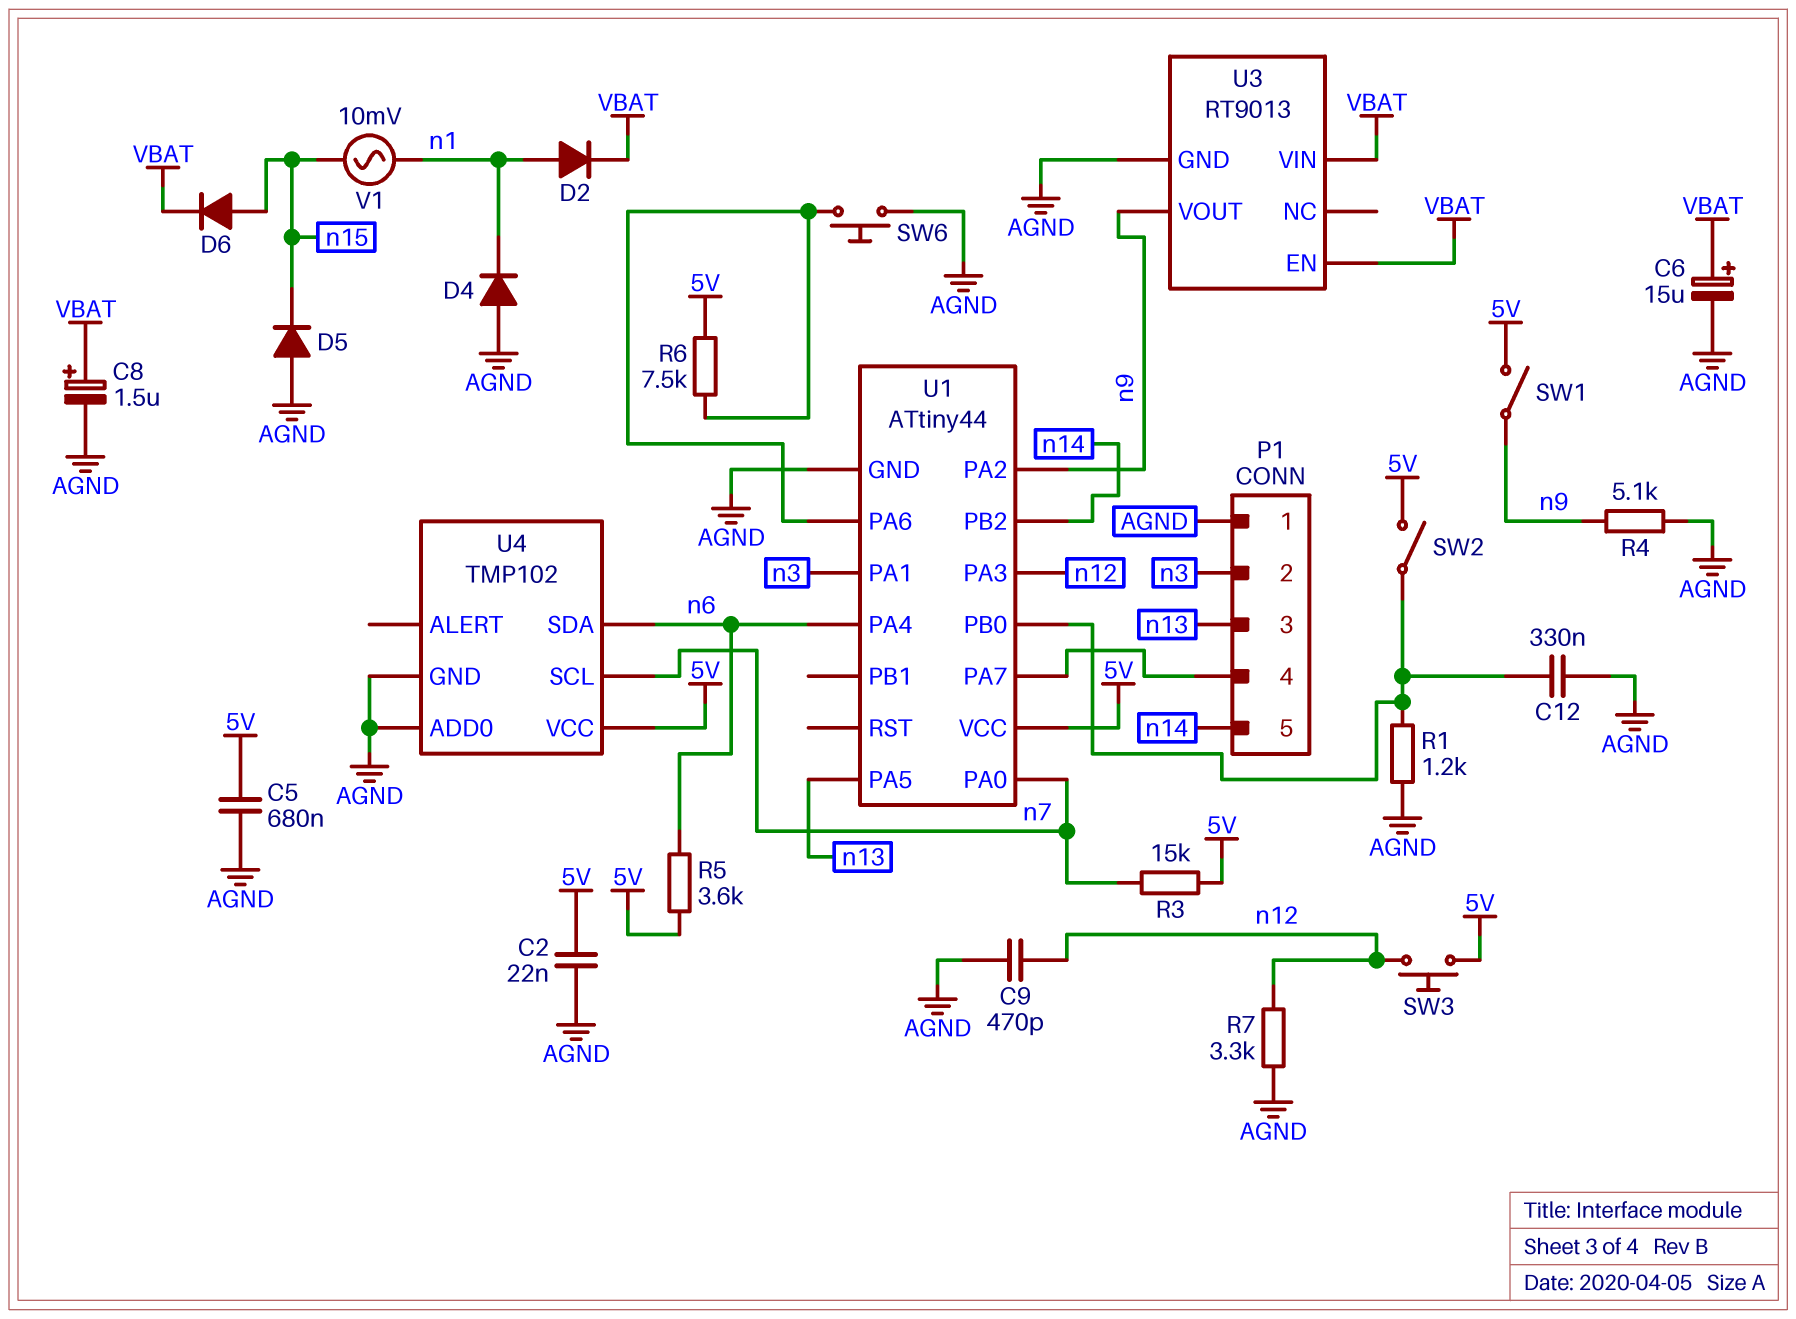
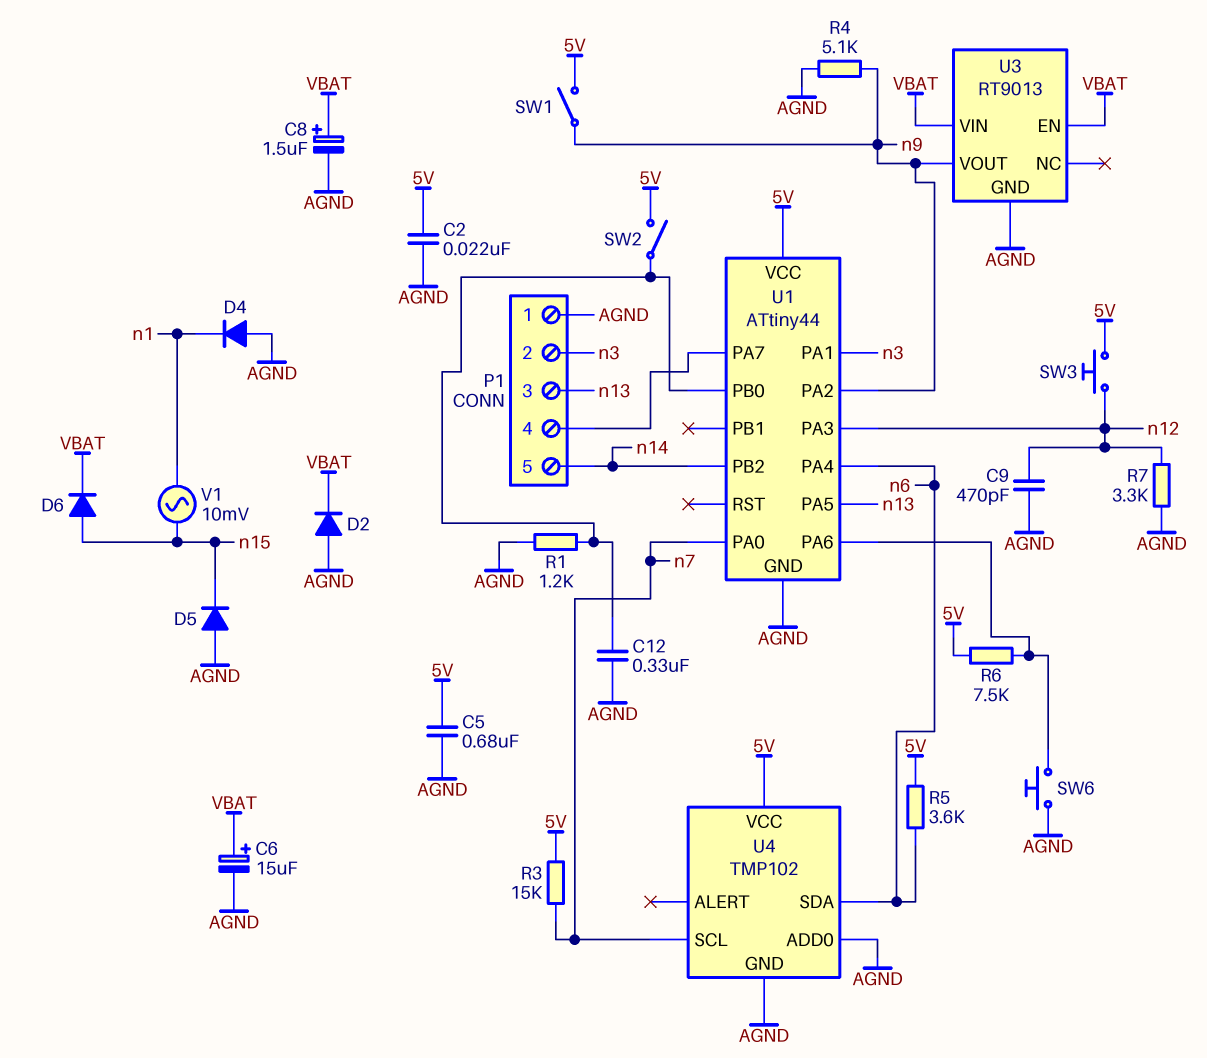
D2: diode (A n1, K VBAT) -> diode (A AGND, K VBAT)

